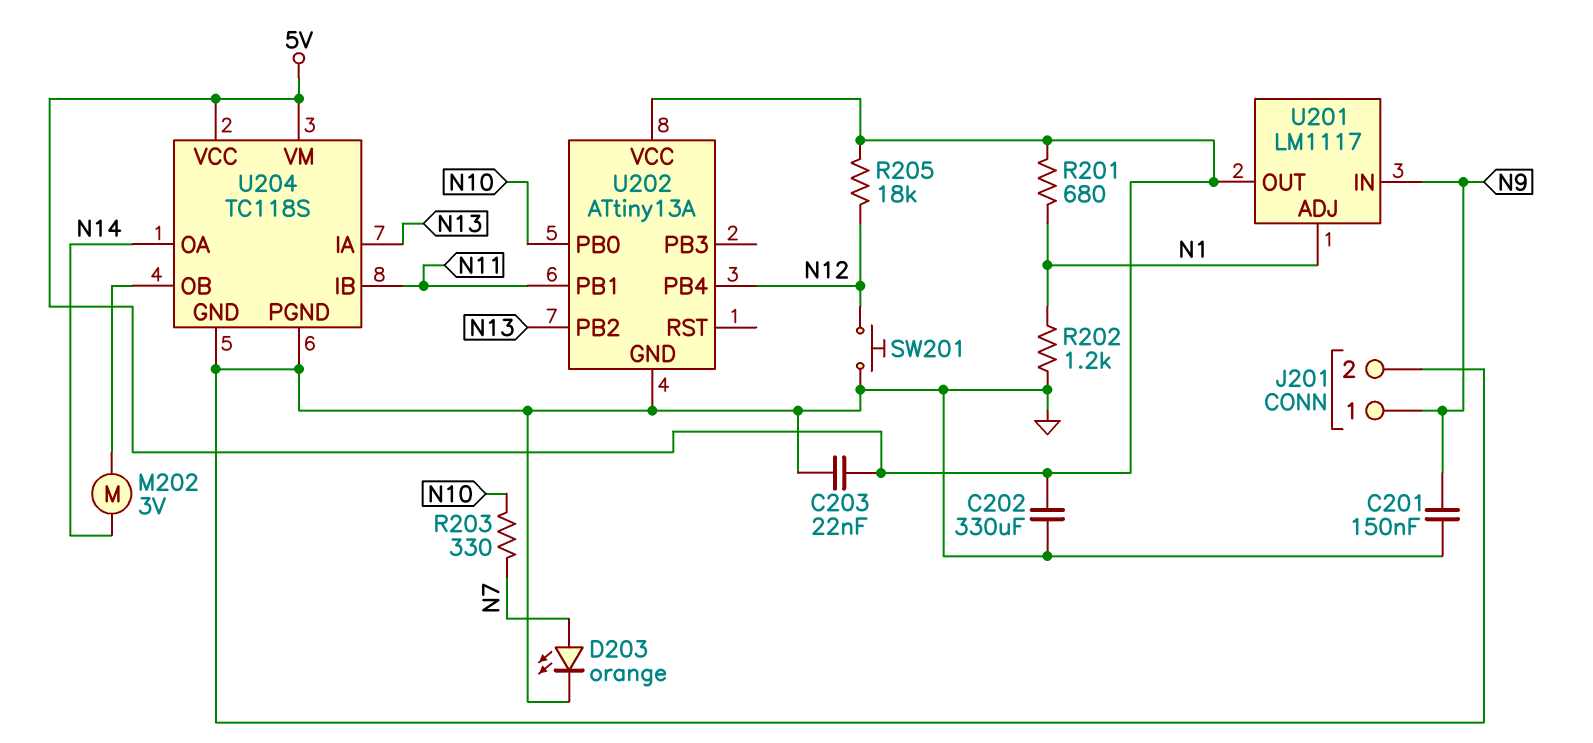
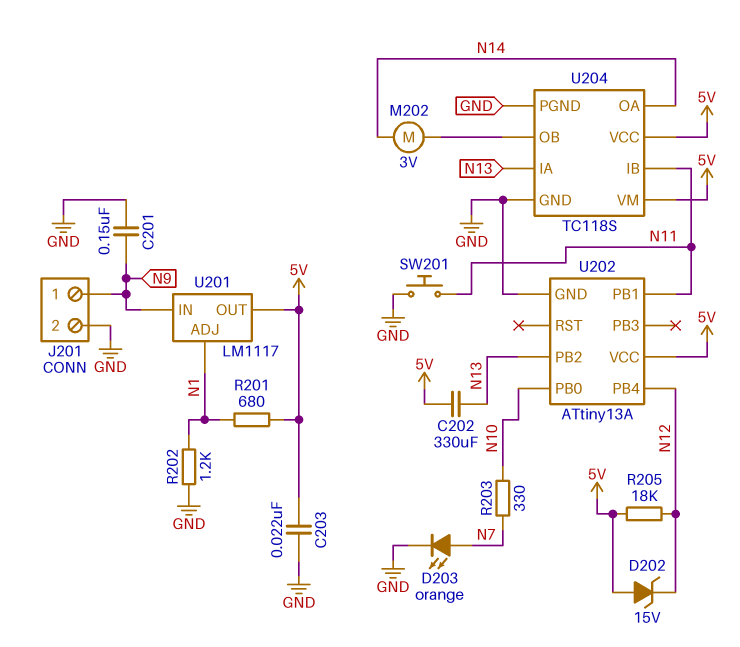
C202: 330uF (5V, GND) -> 330uF (5V, N13)
D202: none -> zener 15V (A 5V, K N12)
SW201: button (GND, N12) -> button (GND, N11)

